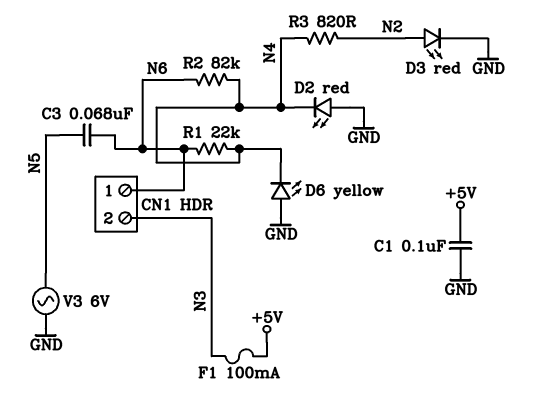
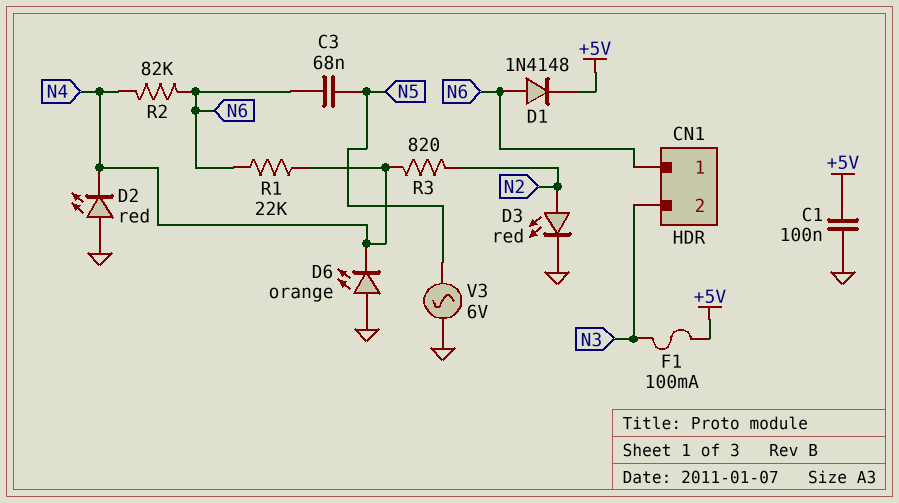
D1: none -> diode 1N4148 (A N6, K +5V)
D6: LED yellow (A GND, K N4) -> LED orange (A GND, K N4)

